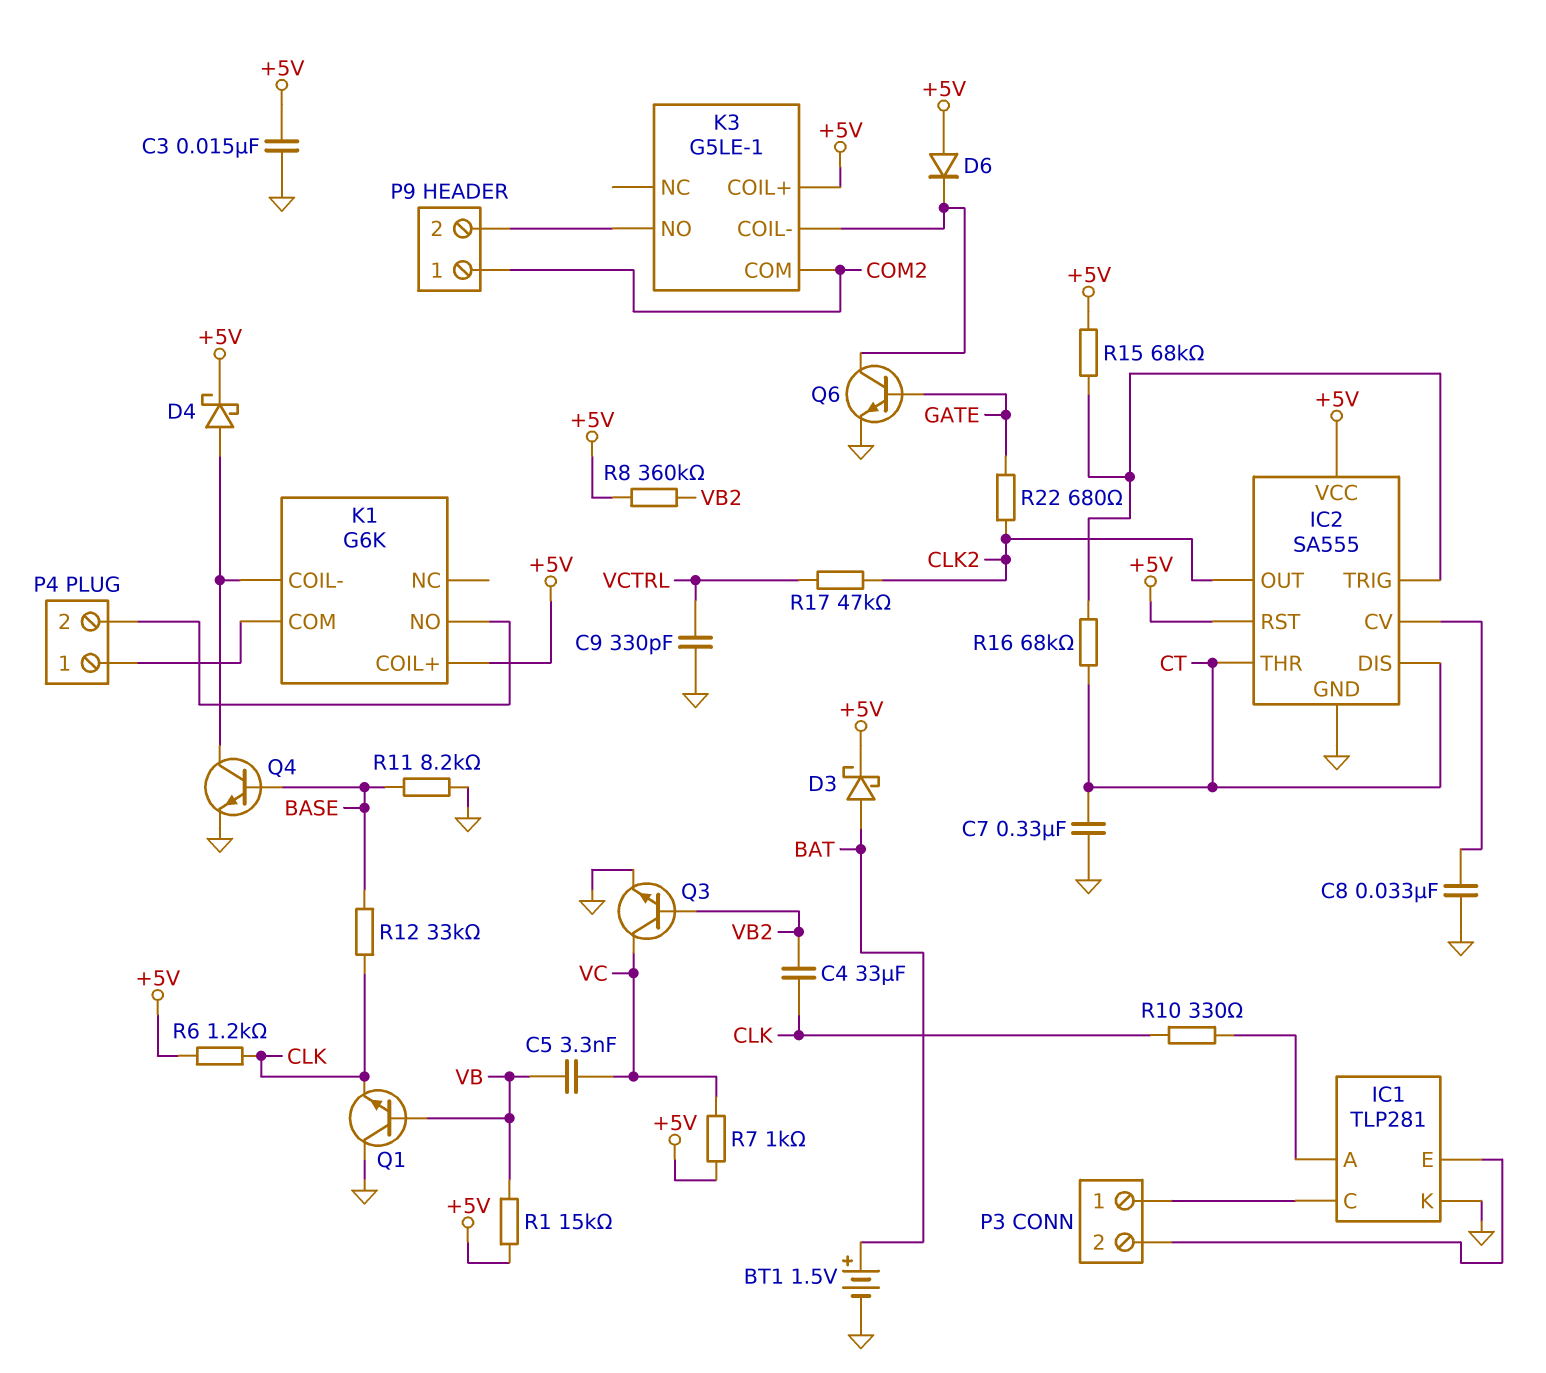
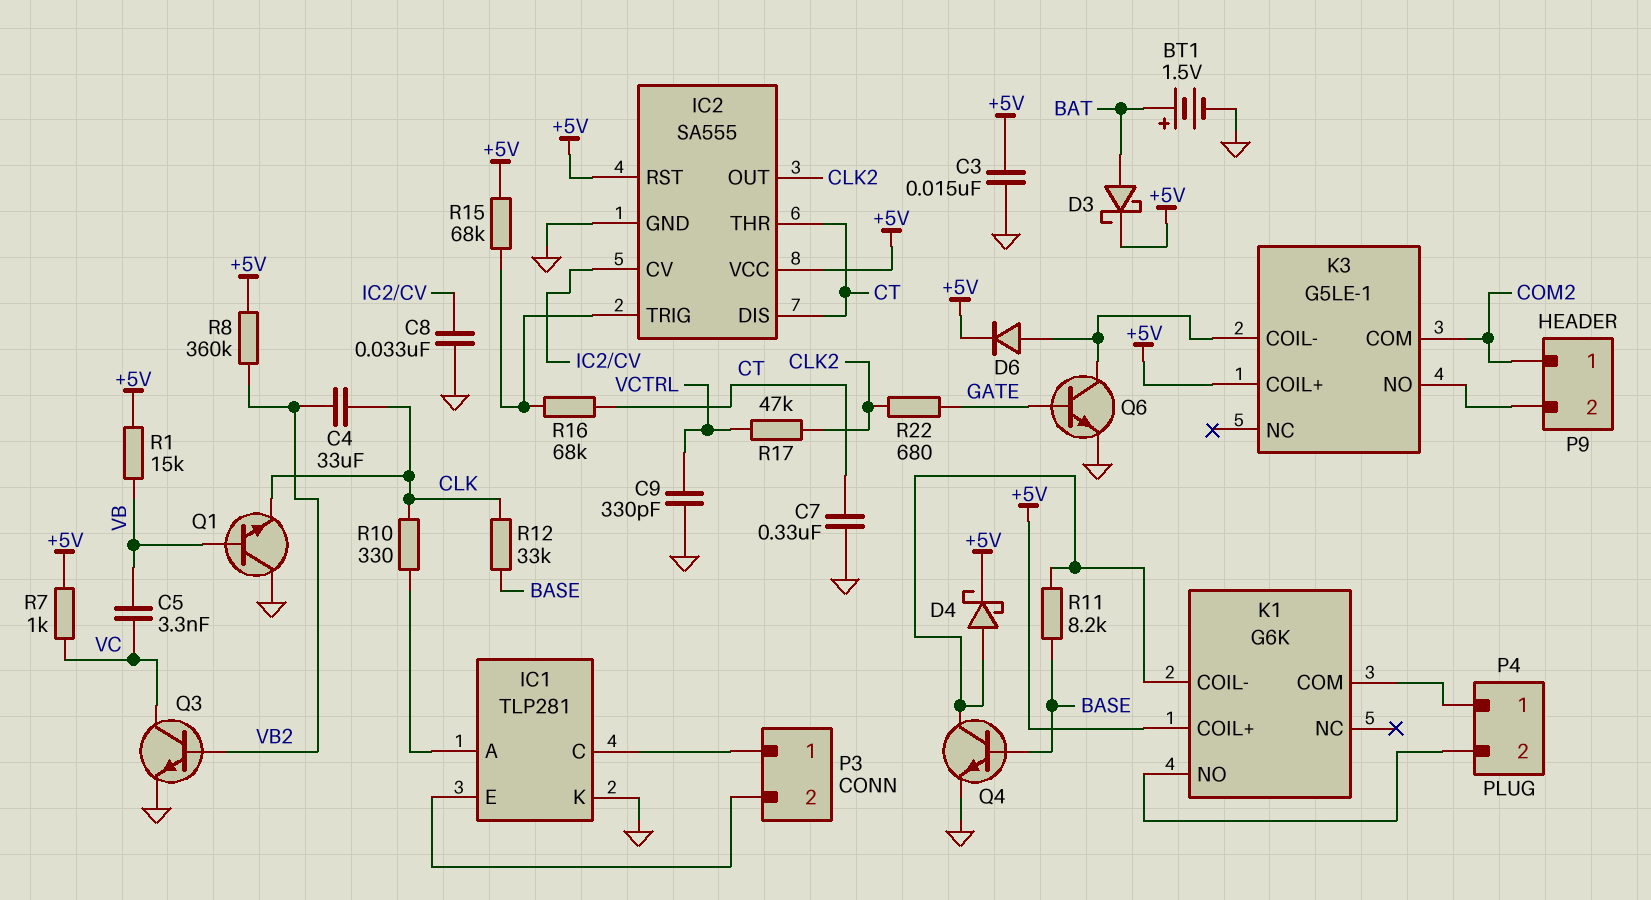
D6: diode (A +5V, K K3/COIL-) -> diode (A K3/COIL-, K +5V)
R6: 1.2k (+5V, CLK) -> none
R11: 8.2k (BASE, GND) -> 8.2k (BASE, K1/COIL-)

